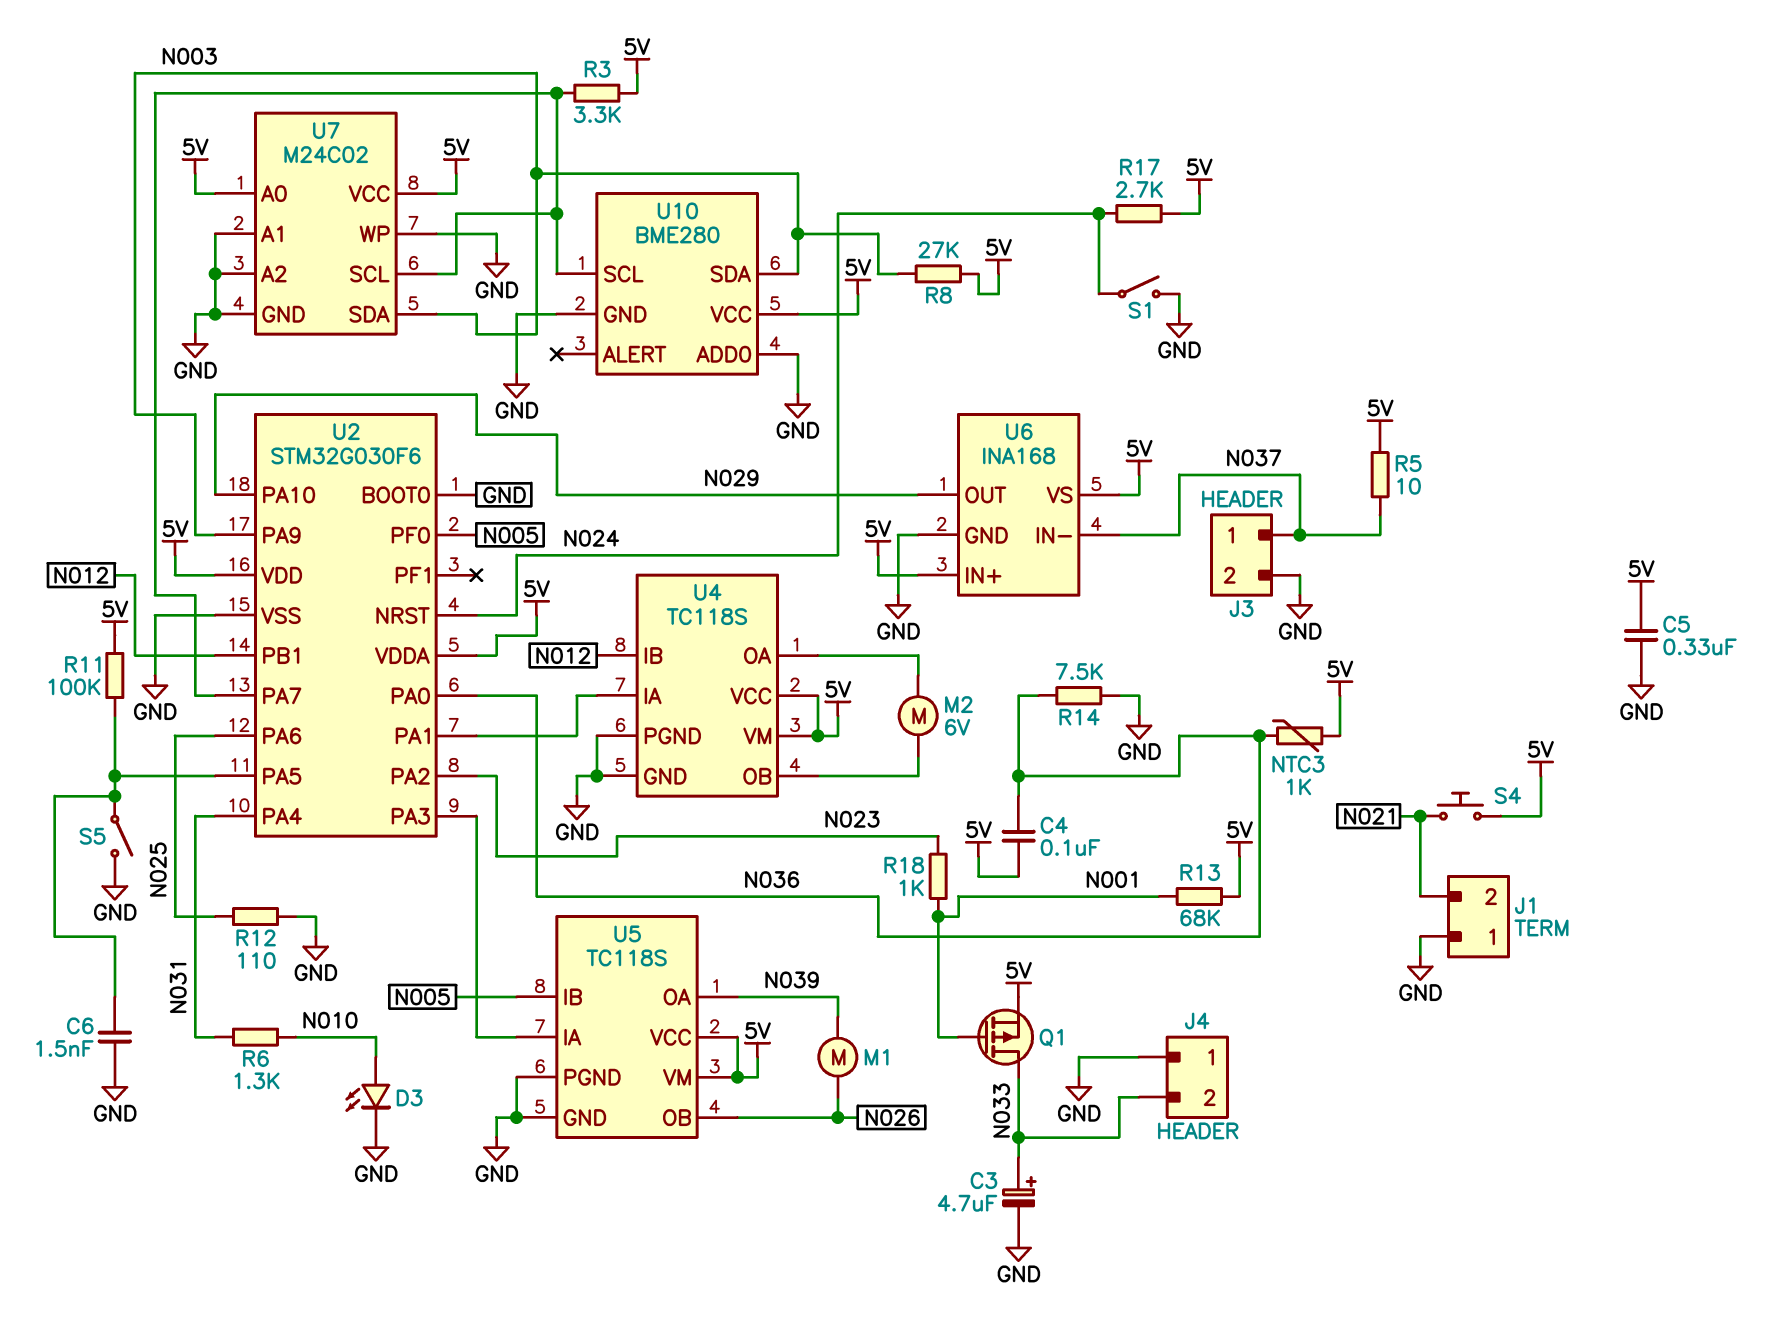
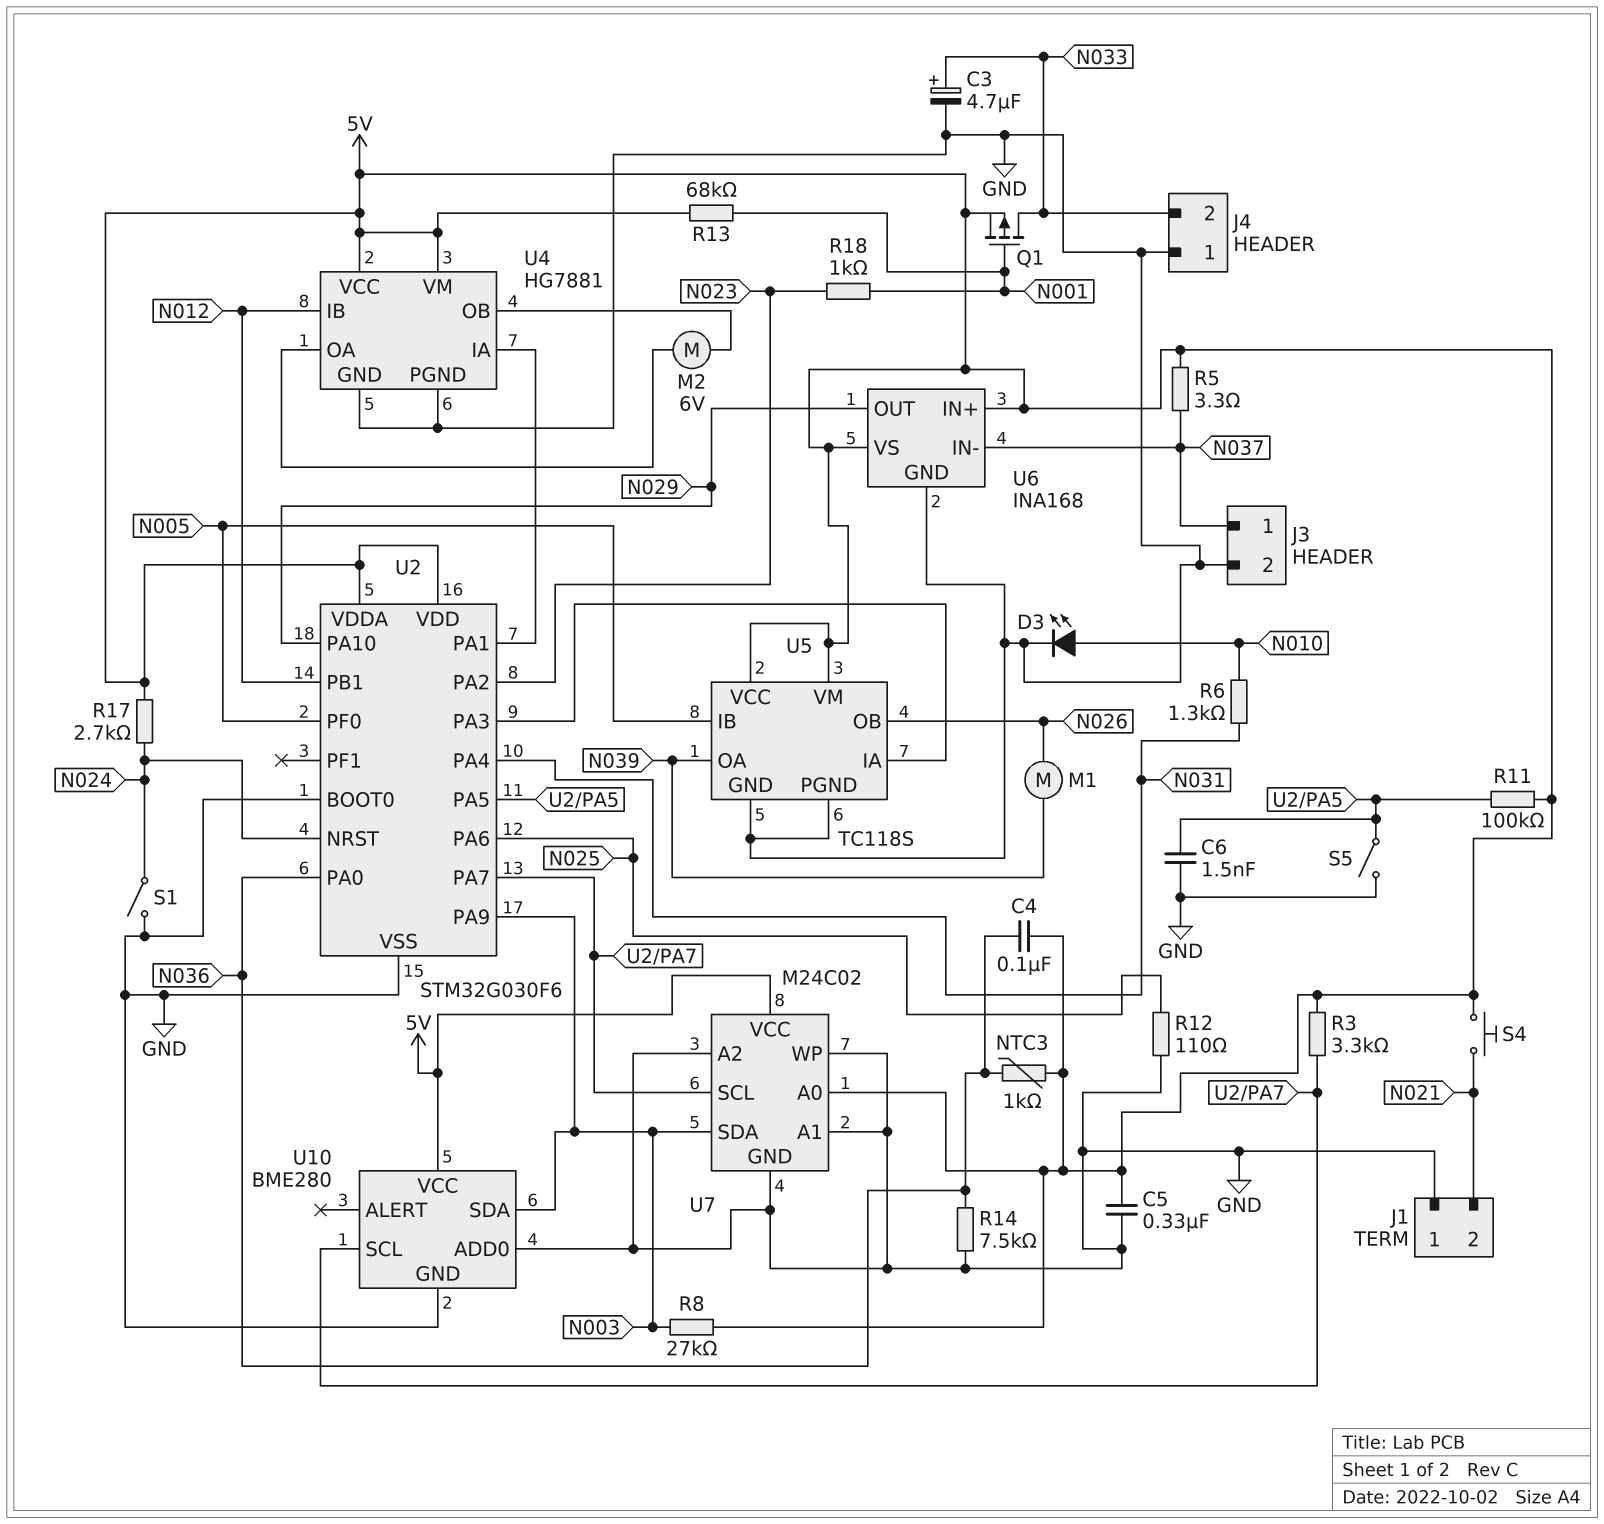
R5: 10 (5V, N037) -> 3.3 (5V, N037)
U4: TC118S -> HG7881

